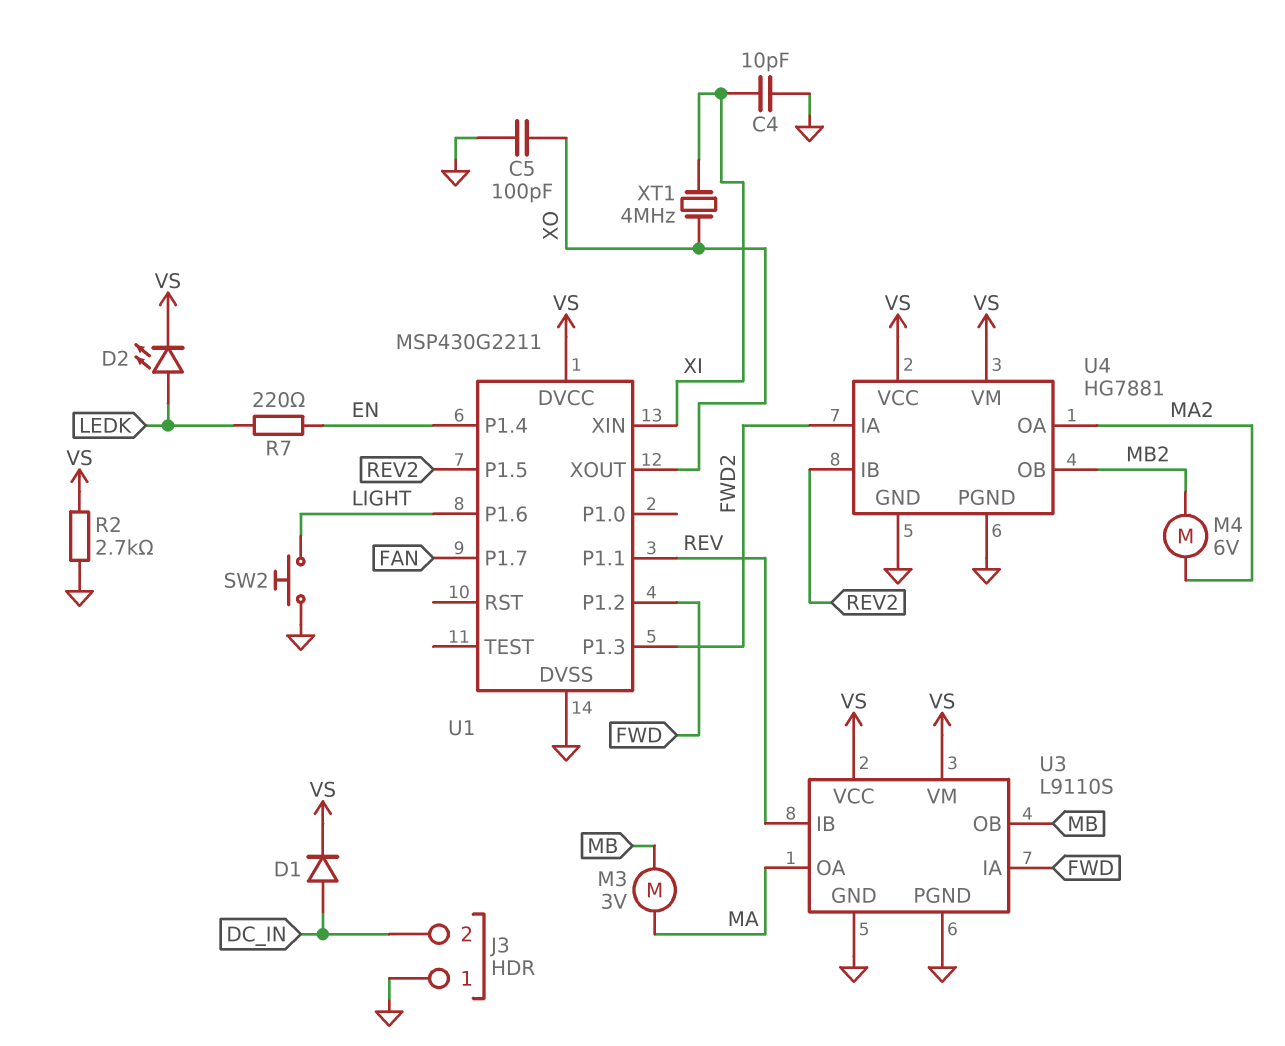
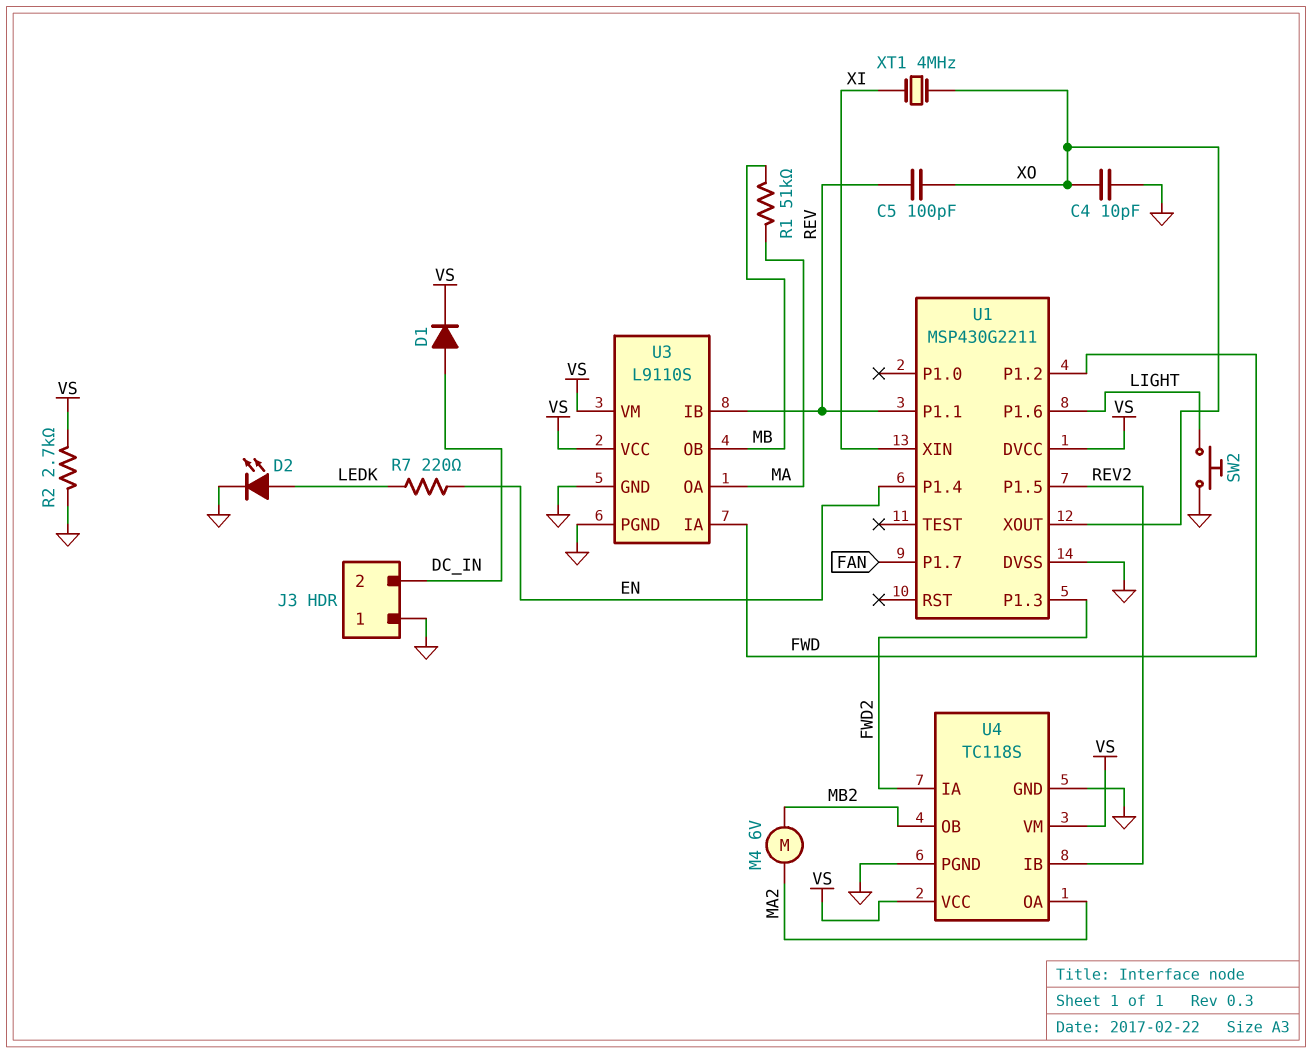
C4: 10pF (GND, XI) -> 10pF (GND, XO)
C5: 100pF (GND, XO) -> 100pF (REV, XO)
D2: LED (A LEDK, K VS) -> LED (A LEDK, K GND)
M3: motor 3V (MA, MB) -> none
R1: none -> 51k (MA, MB)
U4: HG7881 -> TC118S

